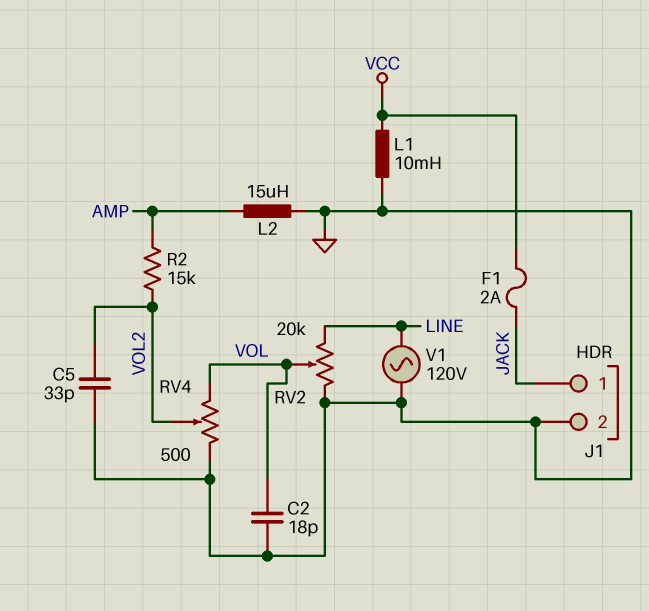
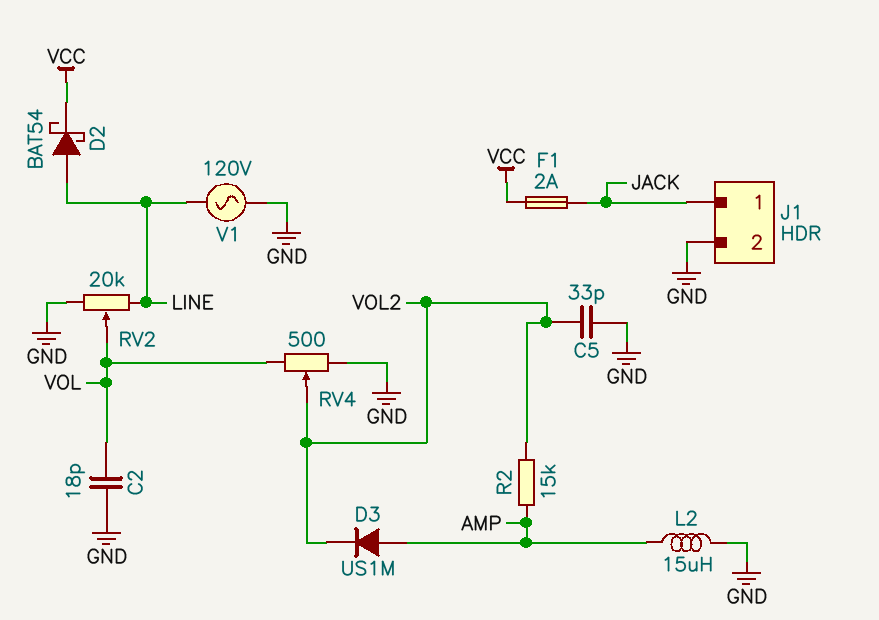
D2: none -> schottky BAT54 (A LINE, K VCC)
D3: none -> diode US1M (A AMP, K VOL2)
L1: 10mH (GND, VCC) -> none

